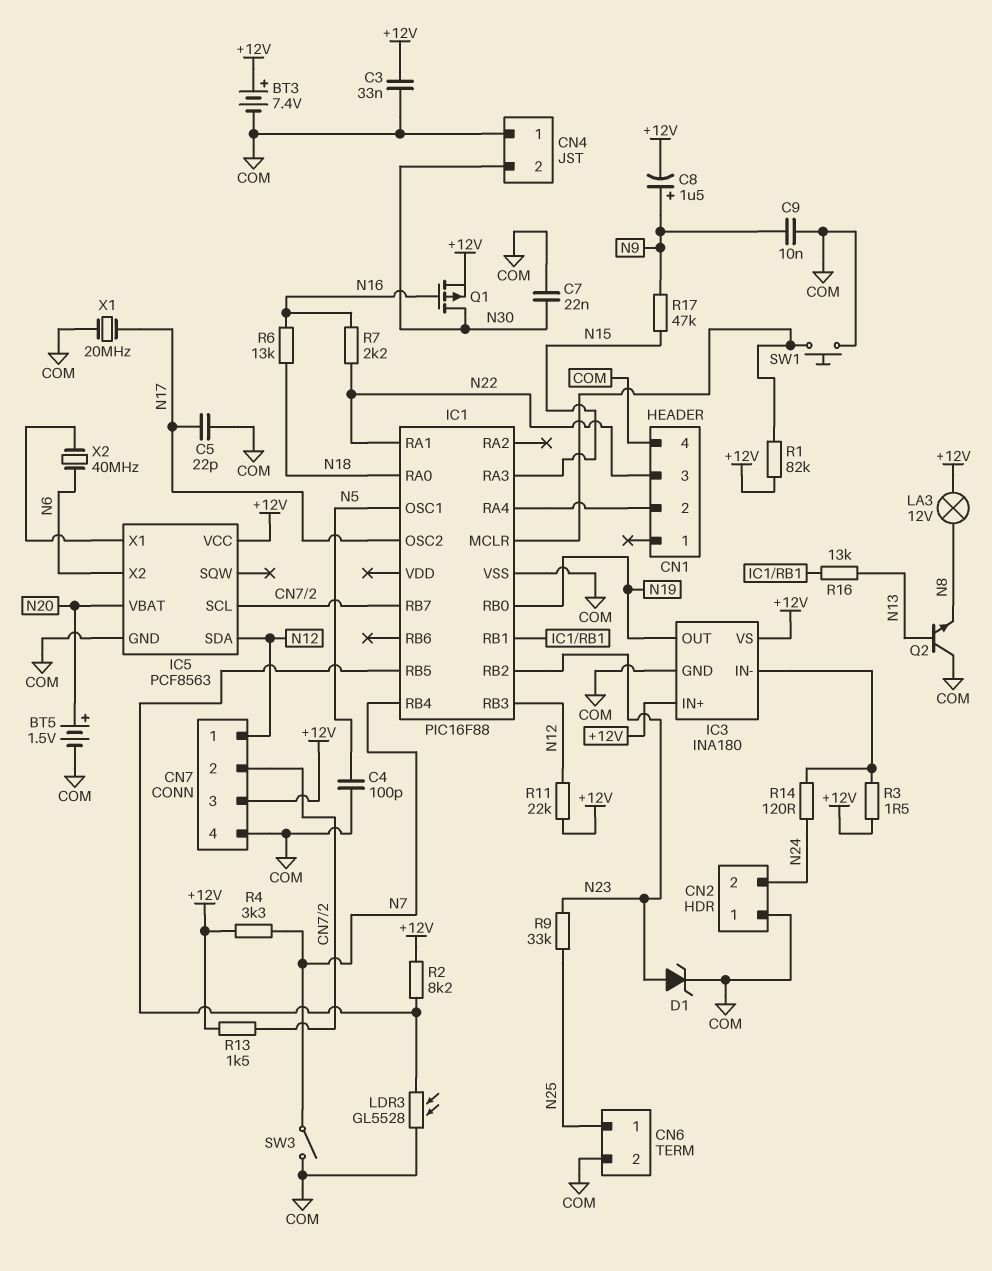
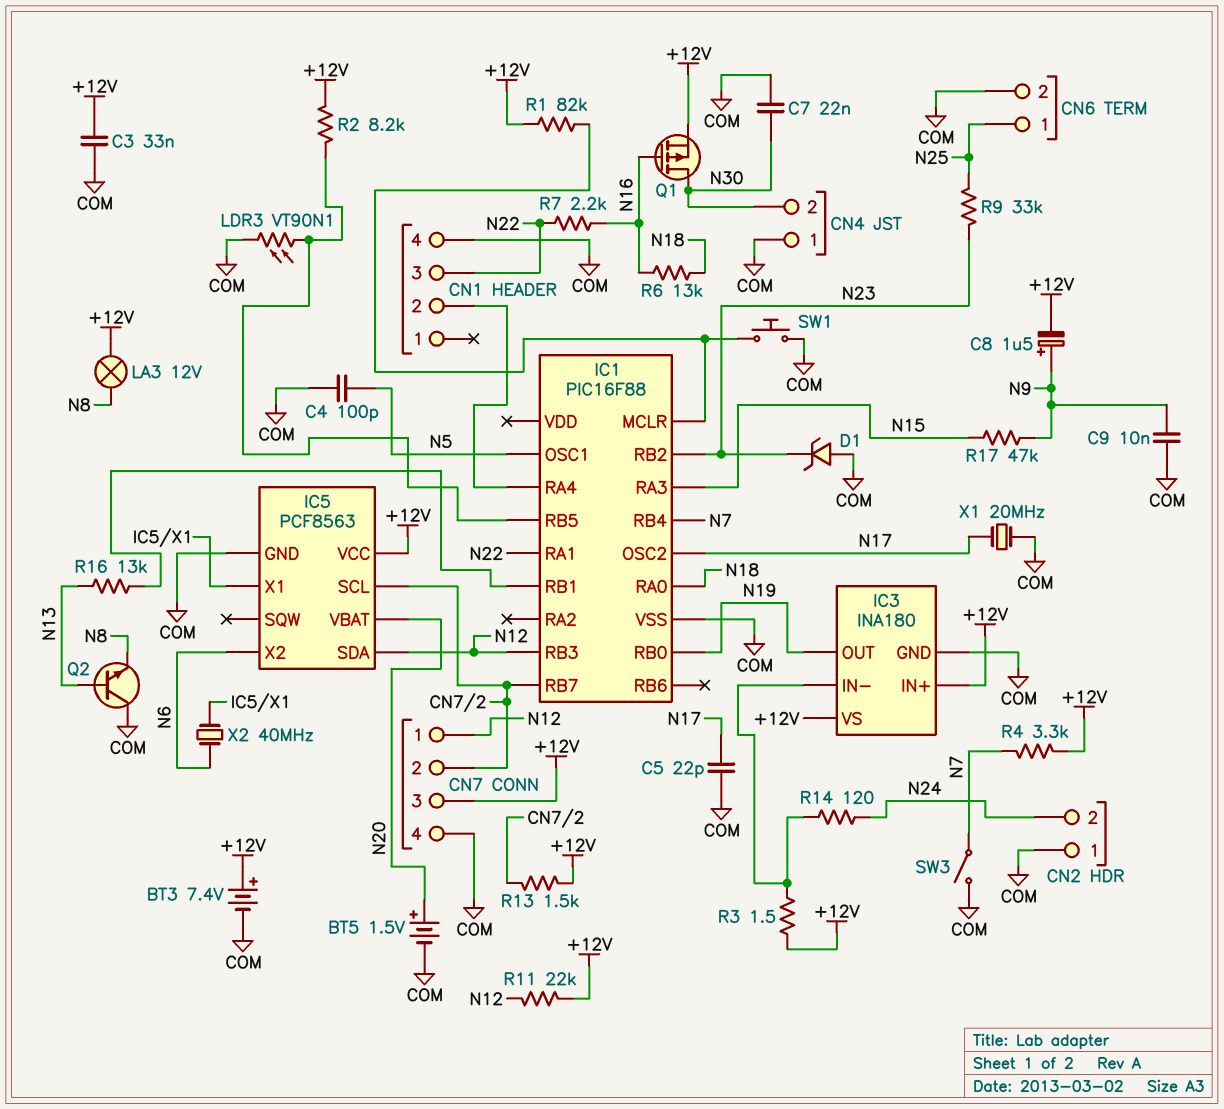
D1: zener (A N23, K COM) -> zener (A COM, K N23)
LDR3: GL5528 (COM, IC1/RB5) -> VT90N1 (COM, IC1/RB5)

